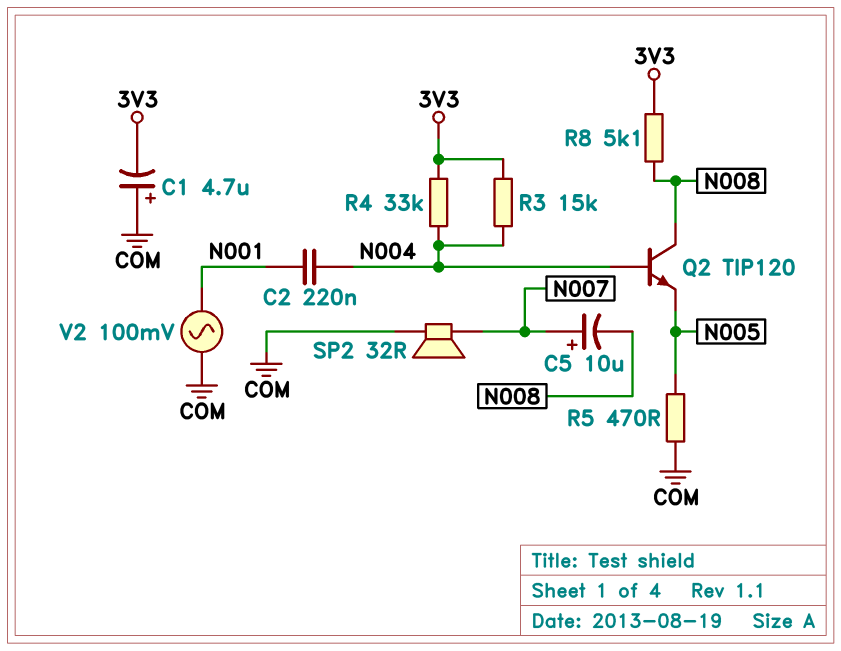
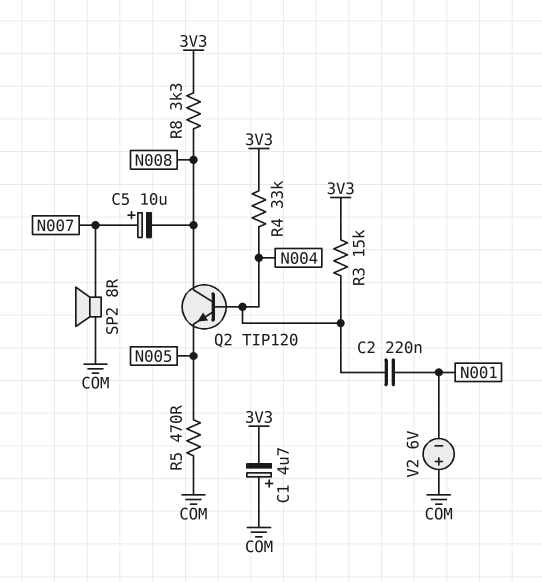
R8: 5.1k (3V3, N008) -> 3.3k (3V3, N008)
SP2: speaker 32R (COM, N007) -> speaker 8R (COM, N007)
V2: AC 100mV (COM, N001) -> 6V (plus COM, minus N001)

